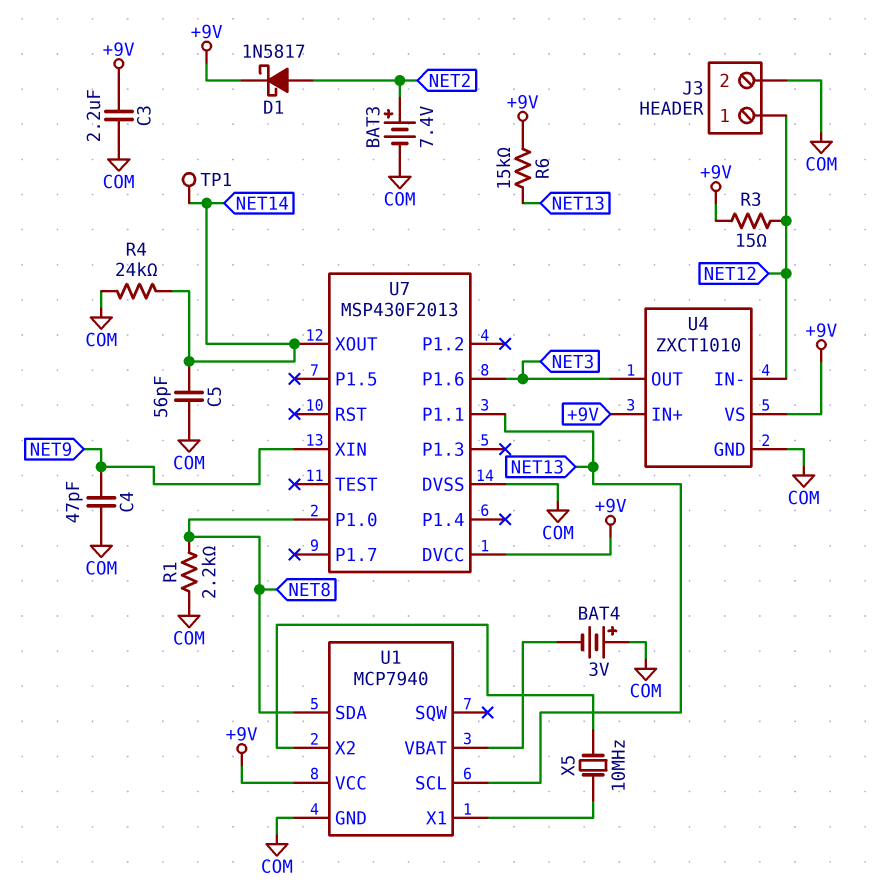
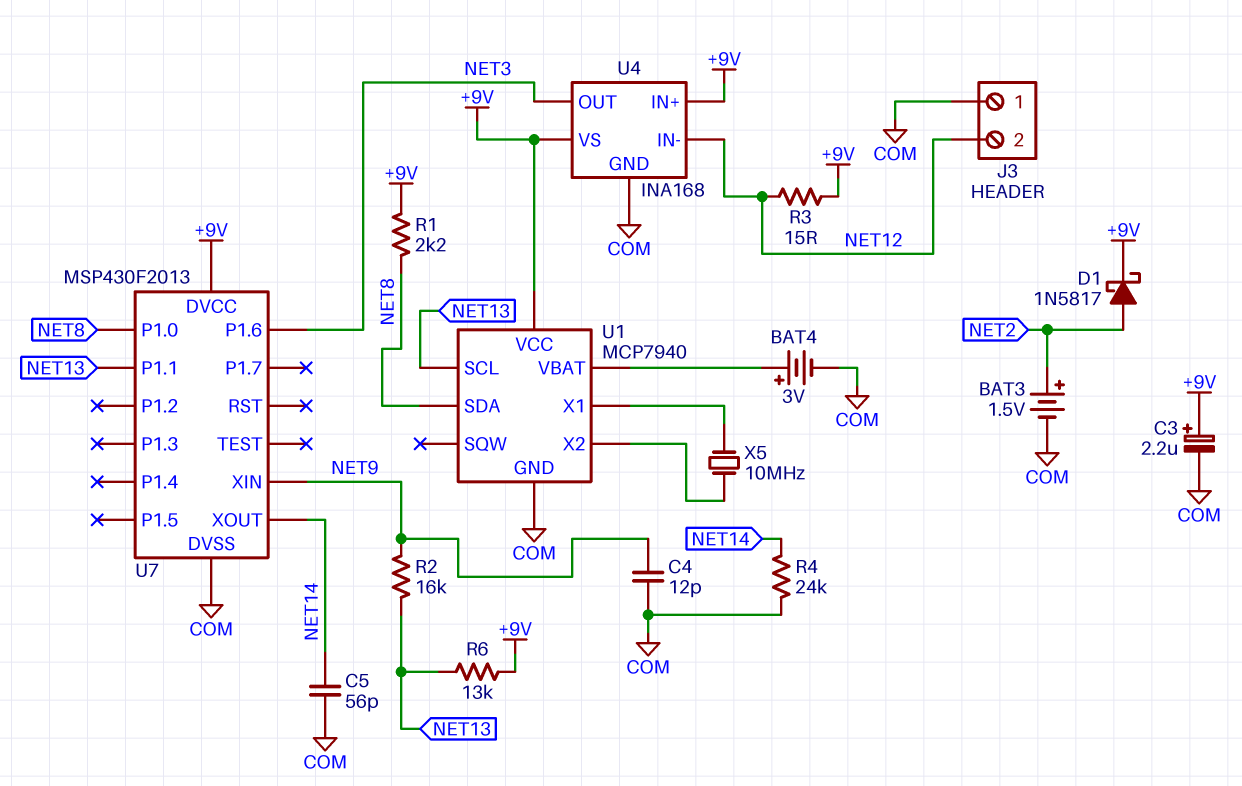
BAT3: 7.4V (plus NET2, minus COM) -> 1.5V (plus NET2, minus COM)
BAT4: 3V (plus COM, minus U1/VBAT) -> 3V (plus U1/VBAT, minus COM)
C3: 2.2uF (+9V, COM) -> 2.2uF (plus +9V, minus COM)
C4: 47pF (COM, NET9) -> 12pF (COM, NET9)
J3 pin 1: NET12 -> COM
J3 pin 2: COM -> NET12
R1: 2.2k (COM, NET8) -> 2.2k (+9V, NET8)
R2: none -> 16k (NET9, NET13)
R6: 15k (+9V, NET13) -> 13k (+9V, NET13)
TP1: test point (NET14) -> none
U4: ZXCT1010 -> INA168

